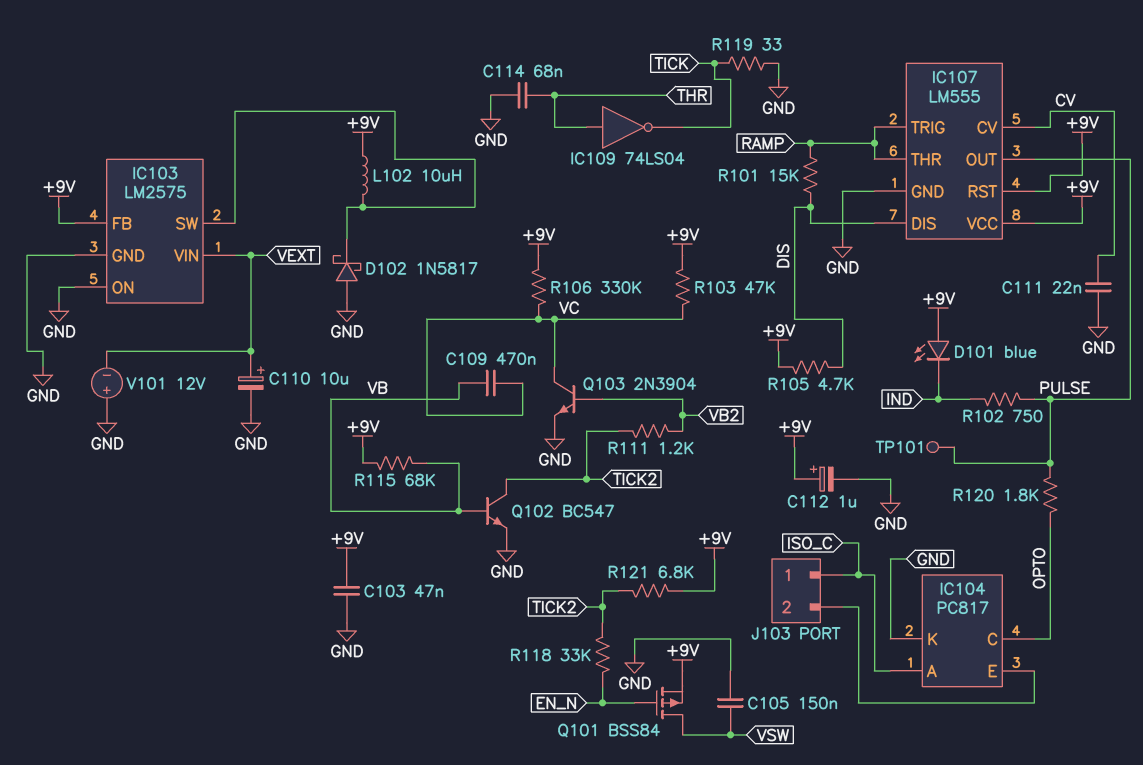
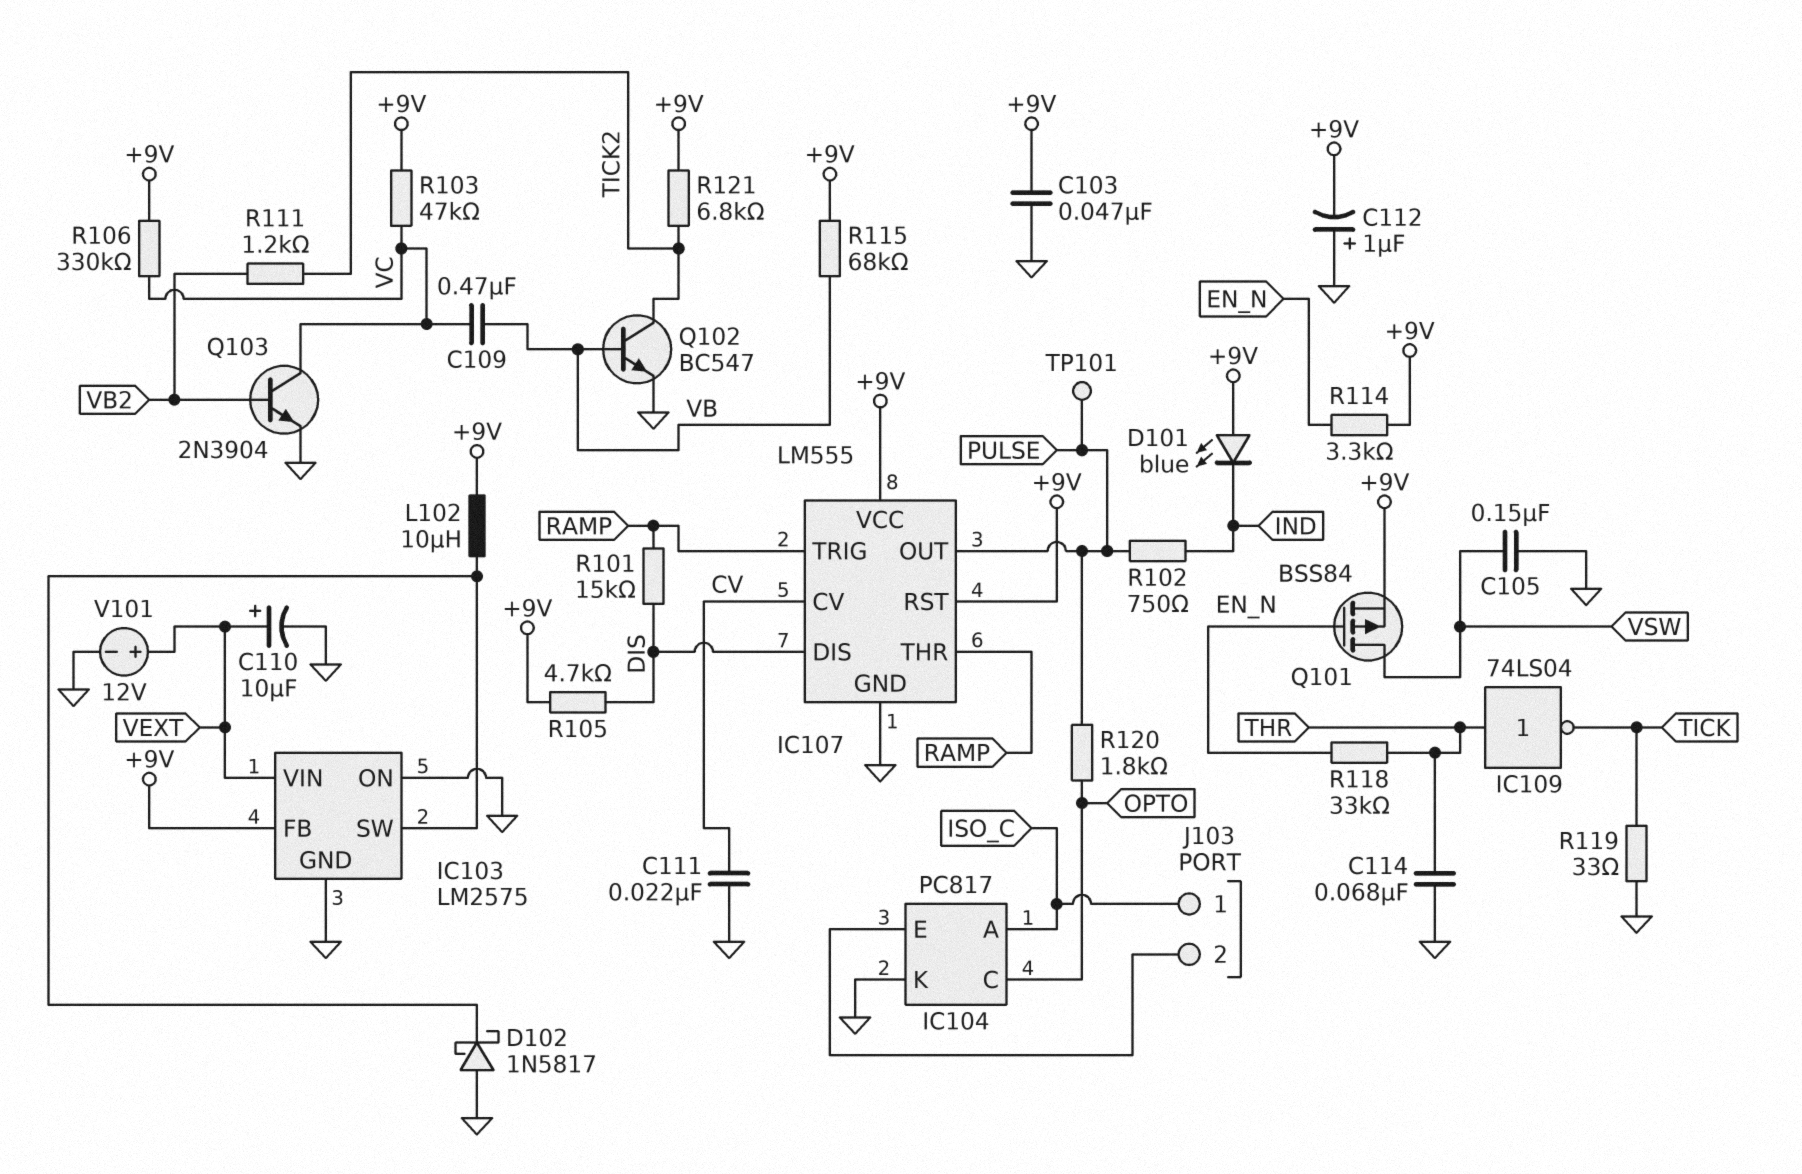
C112: 1uF (plus +9V, minus GND) -> 1uF (plus GND, minus +9V)
R114: none -> 3.3k (+9V, EN_N)
R118: 33k (EN_N, TICK2) -> 33k (EN_N, THR)
V101: 12V (plus GND, minus VEXT) -> 12V (plus VEXT, minus GND)

